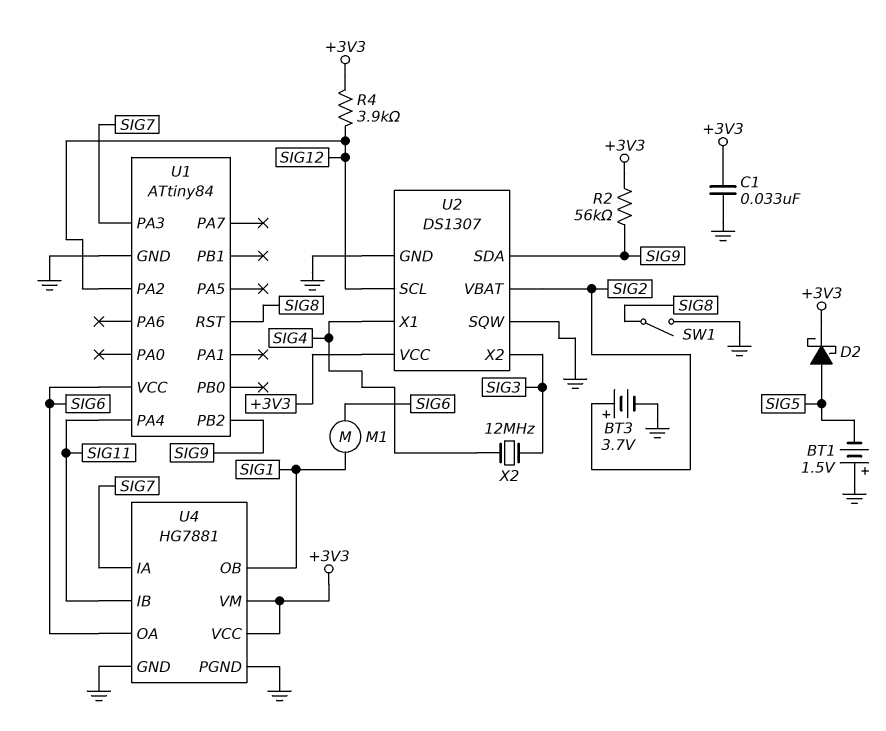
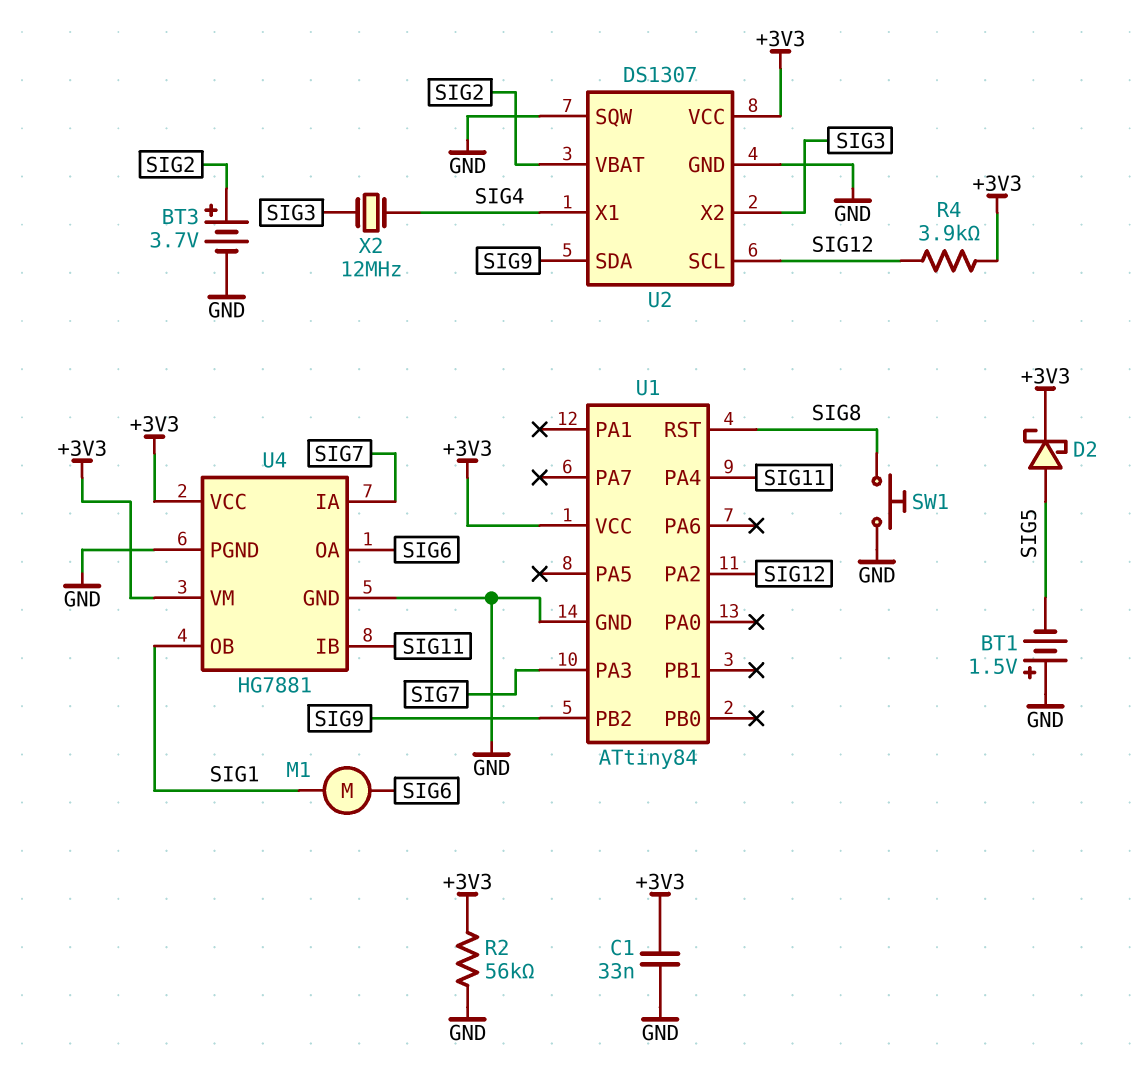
R2: 56k (+3V3, SIG9) -> 56k (+3V3, GND)
SW1: switch (GND, SIG8) -> button (GND, SIG8)
U1 pin VCC: SIG6 -> +3V3

